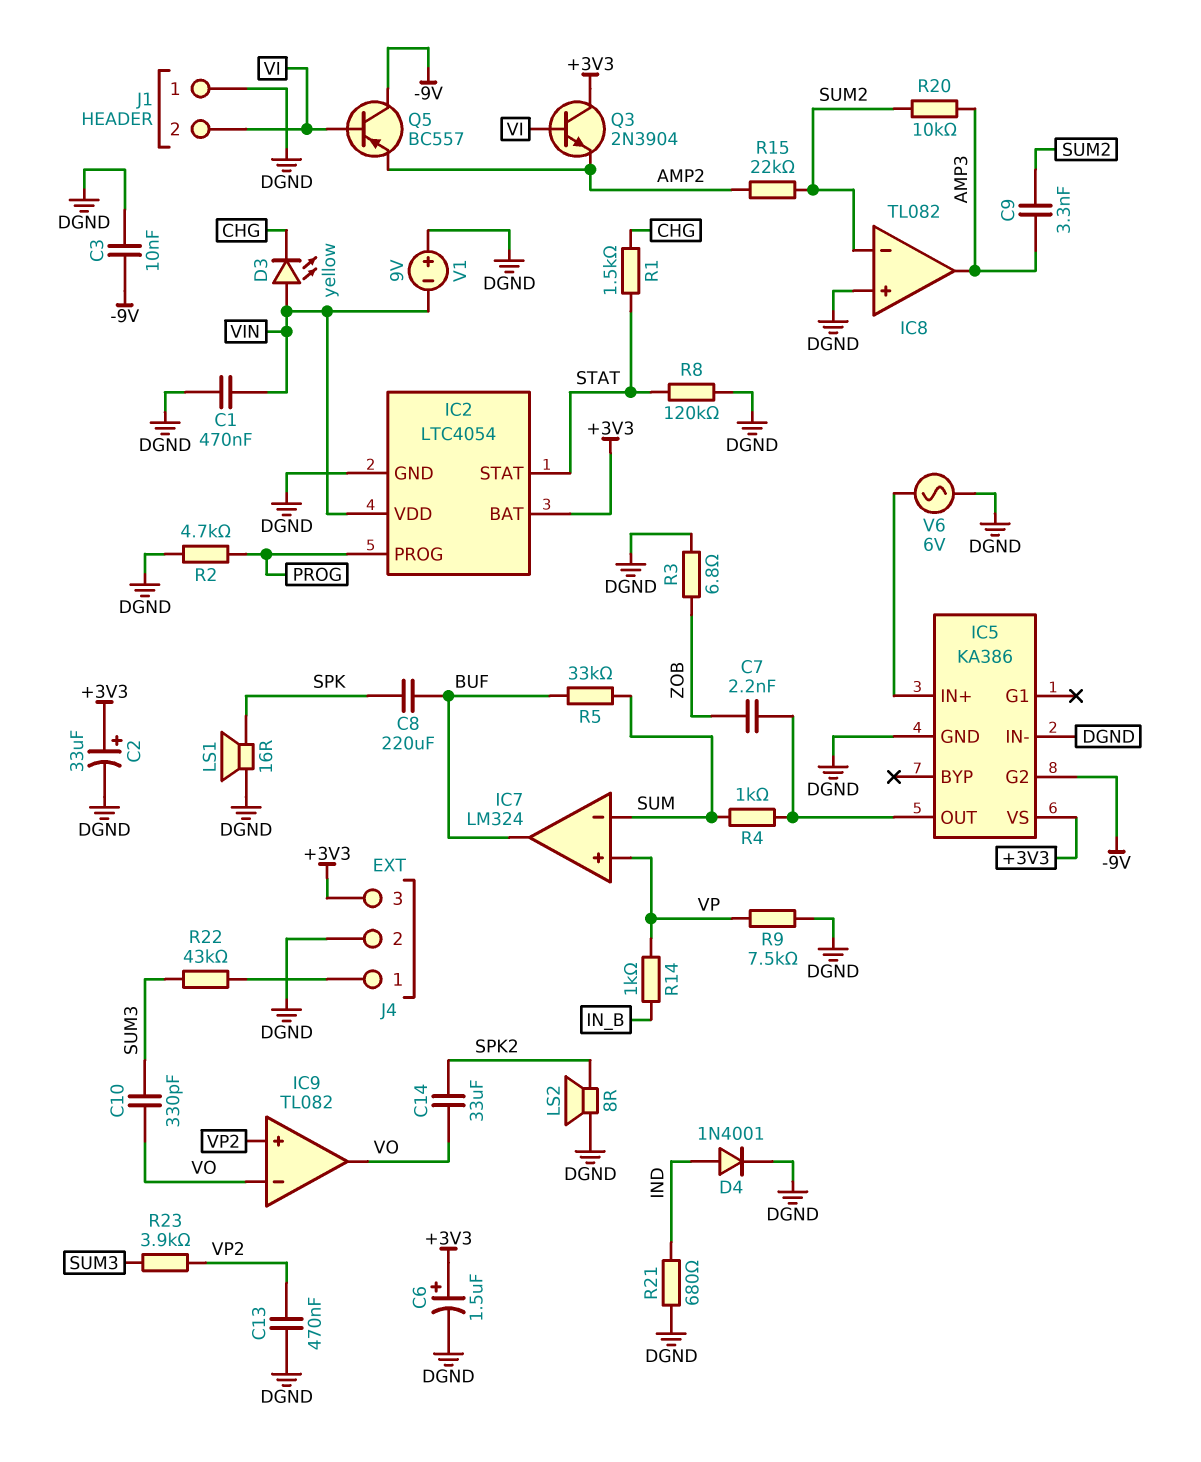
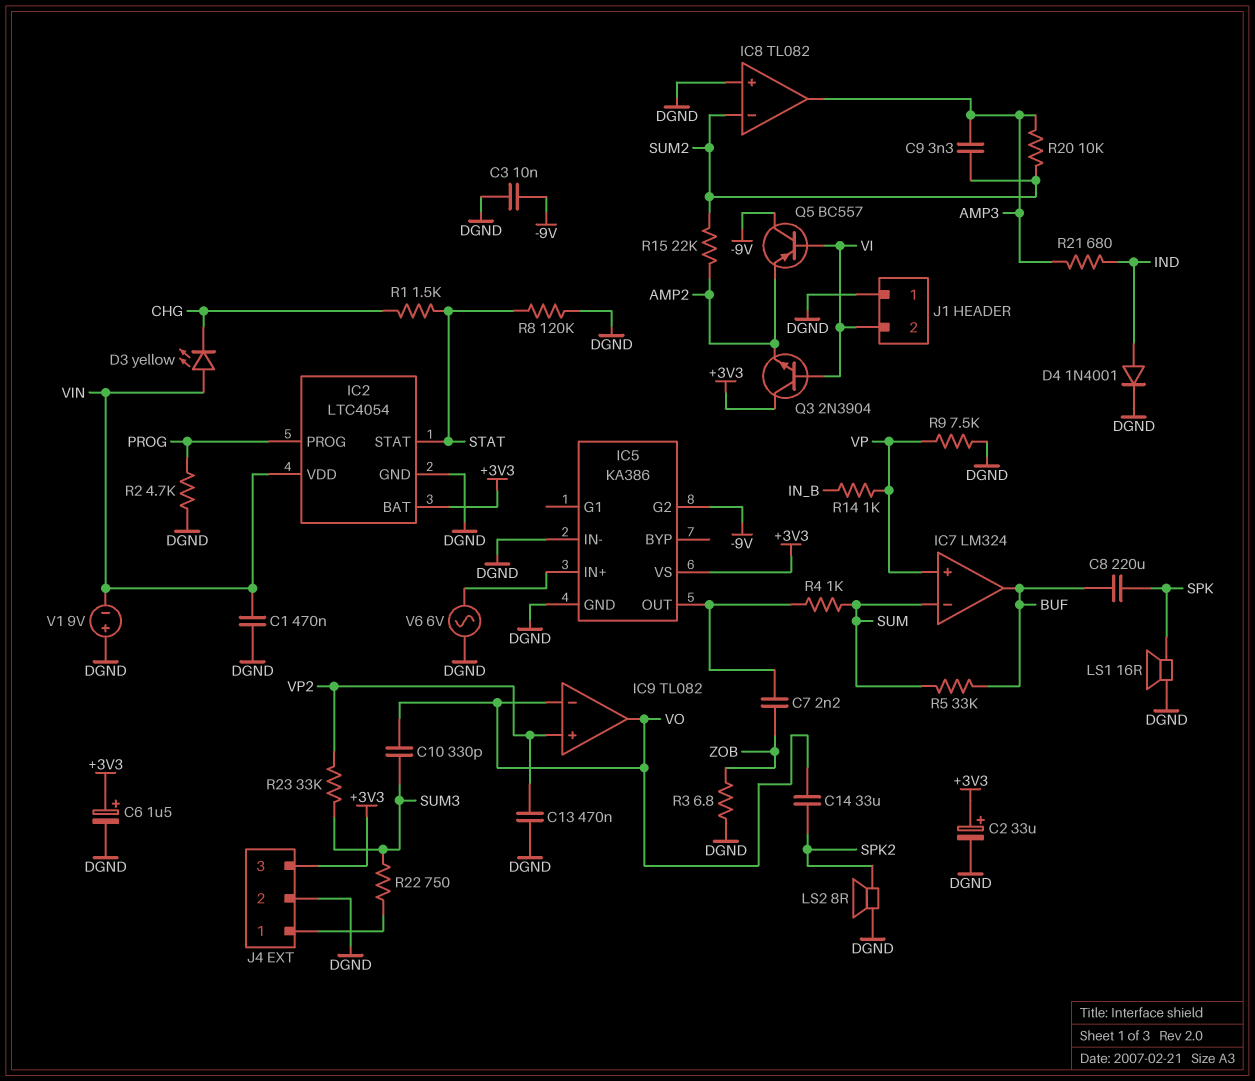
R21: 680 (DGND, IND) -> 680 (AMP3, IND)
R22: 43k (J4/1, SUM3) -> 750 (J4/1, SUM3)
R23: 3.9k (SUM3, VP2) -> 33k (SUM3, VP2)

